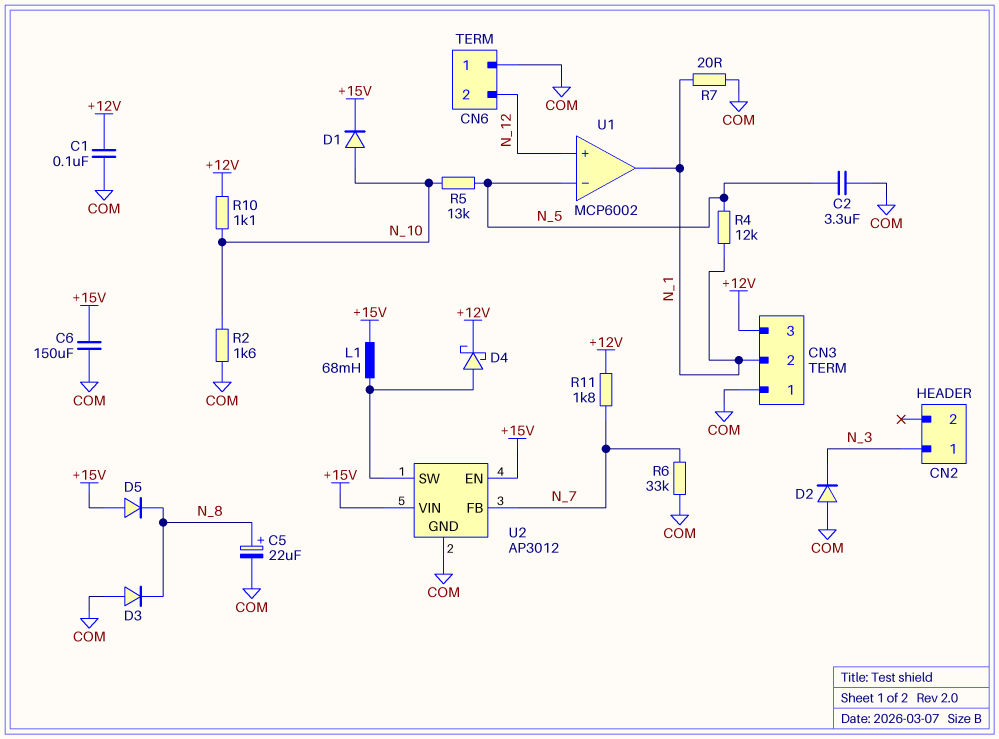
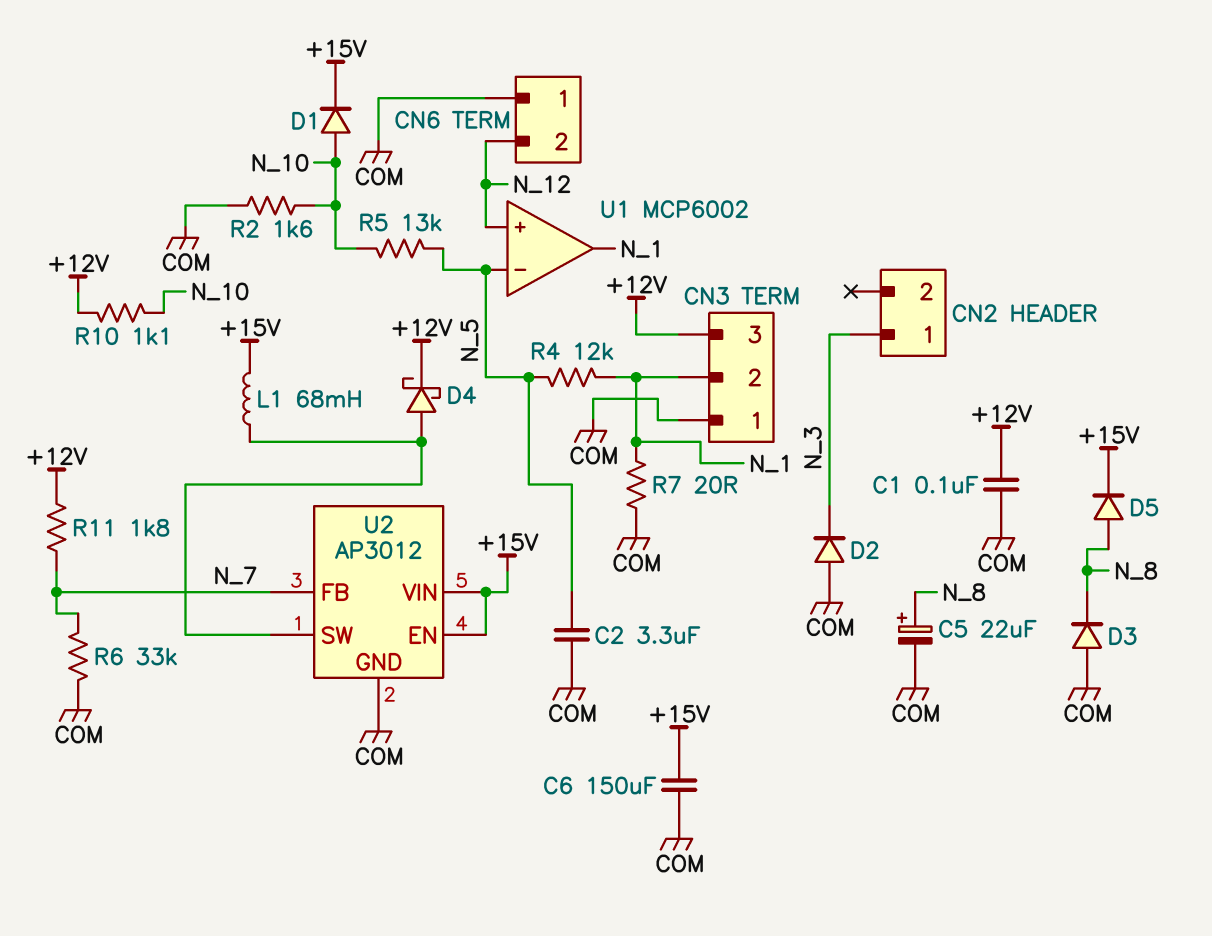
D5: diode (A +15V, K N_8) -> diode (A N_8, K +15V)

